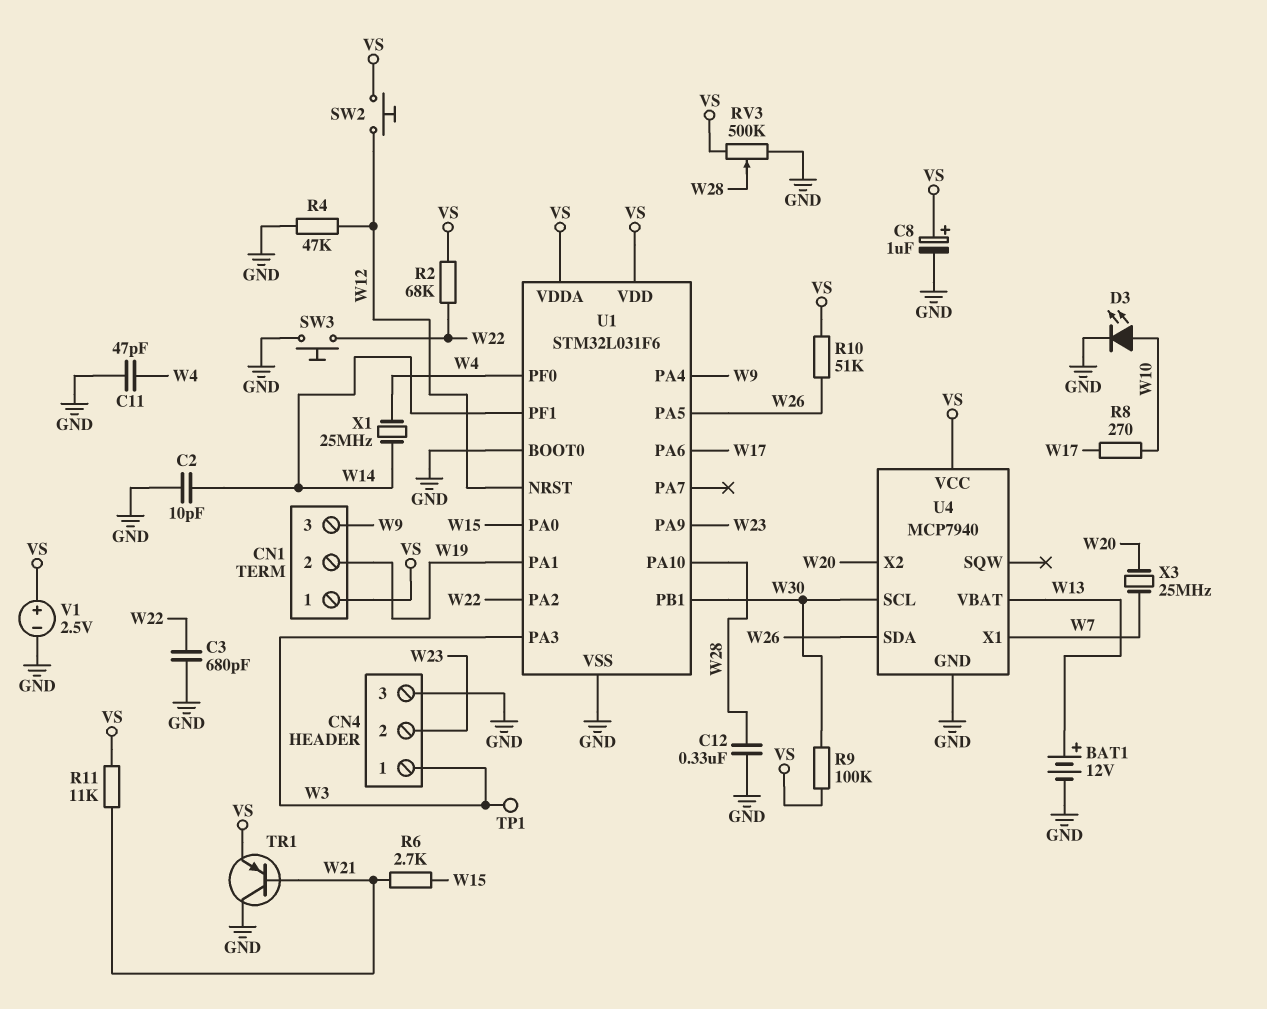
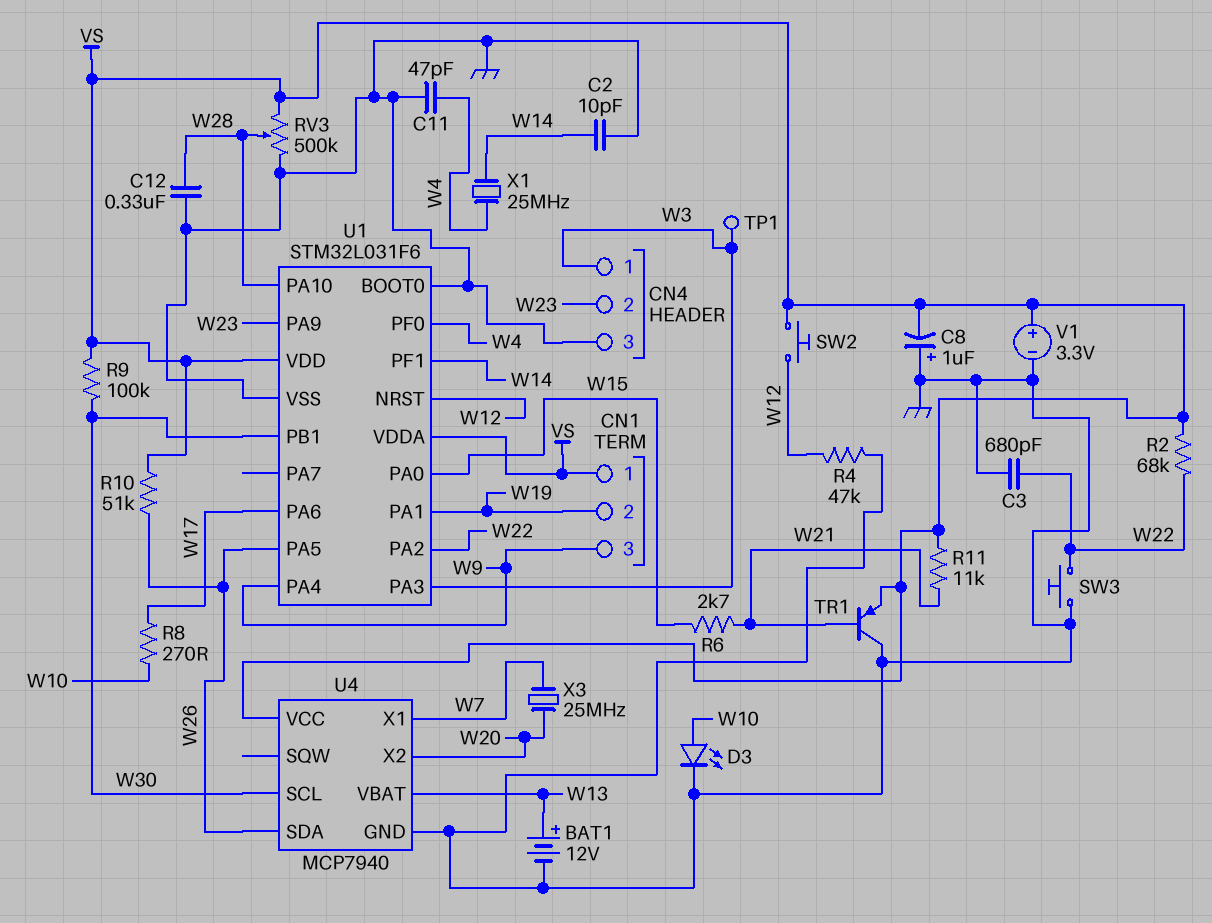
C8: 1uF (plus VS, minus GND) -> 1uF (plus GND, minus VS)
V1: 2.5V (plus VS, minus GND) -> 3.3V (plus VS, minus GND)

